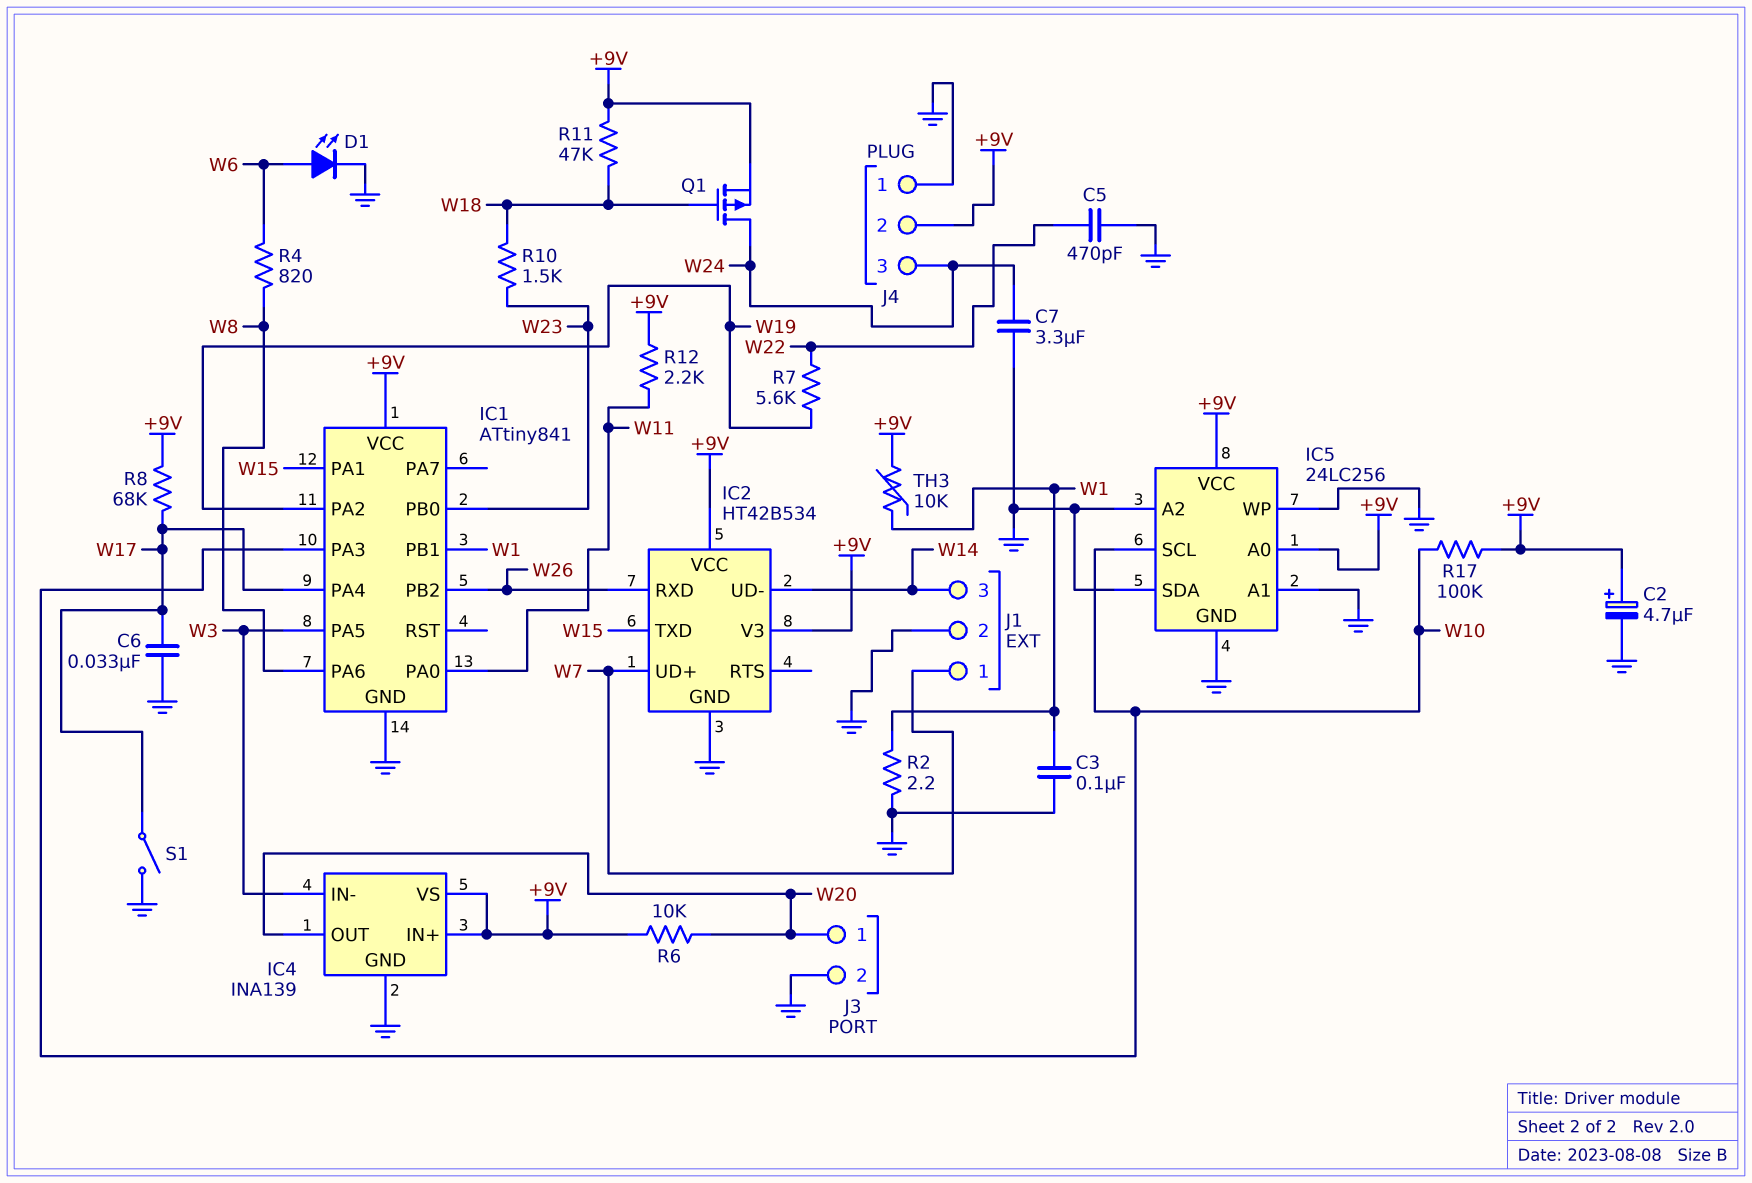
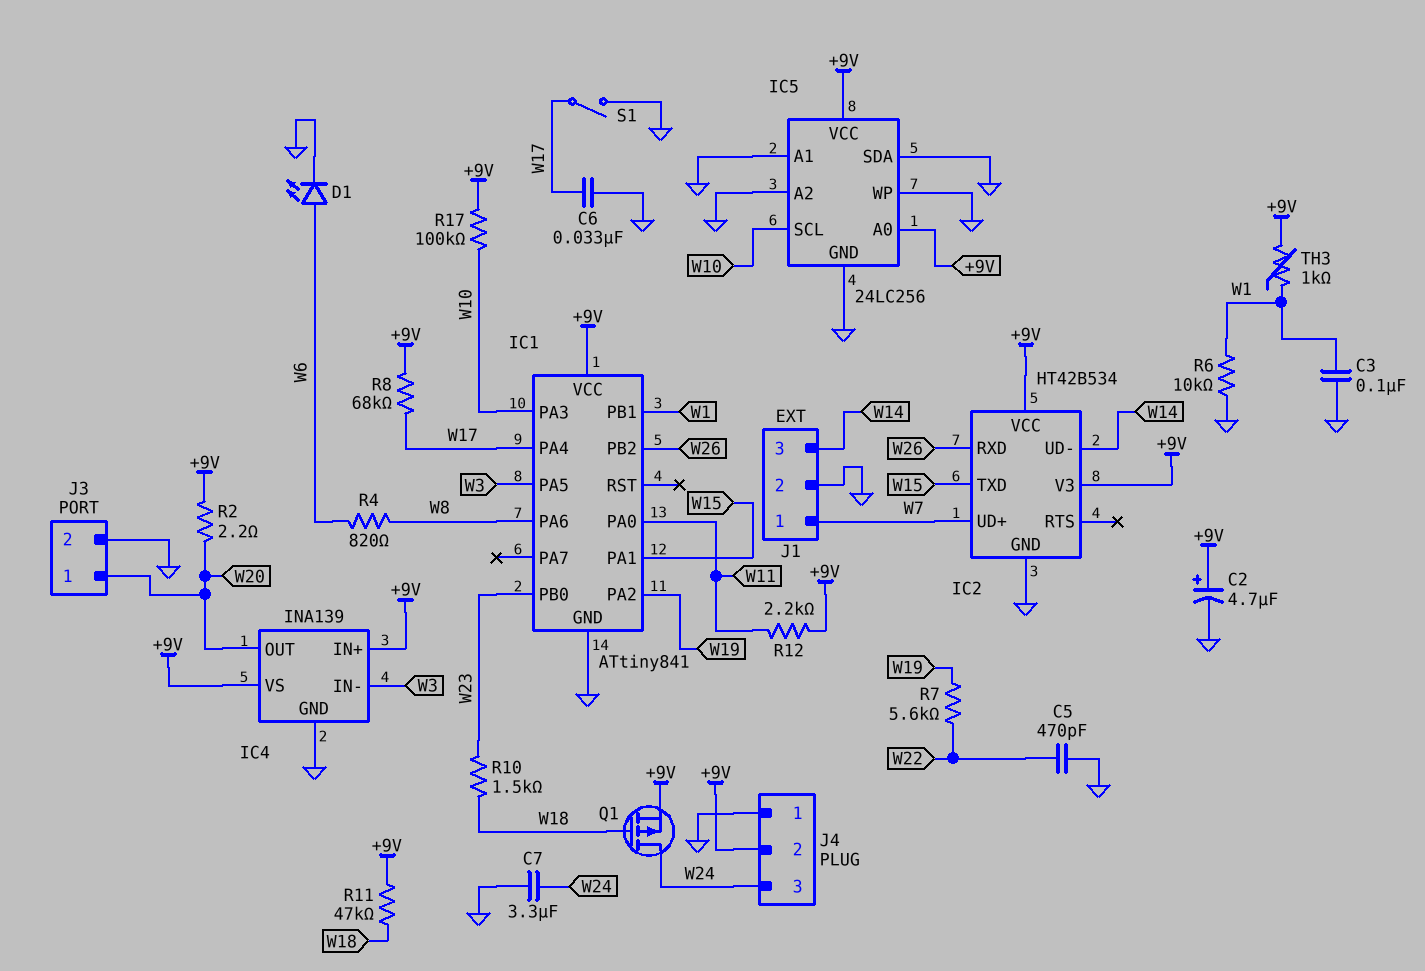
R2: 2.2 (GND, W1) -> 2.2 (+9V, W20)
R6: 10k (+9V, W20) -> 10k (GND, W1)
TH3: 10k (+9V, W1) -> 1k (+9V, W1)

